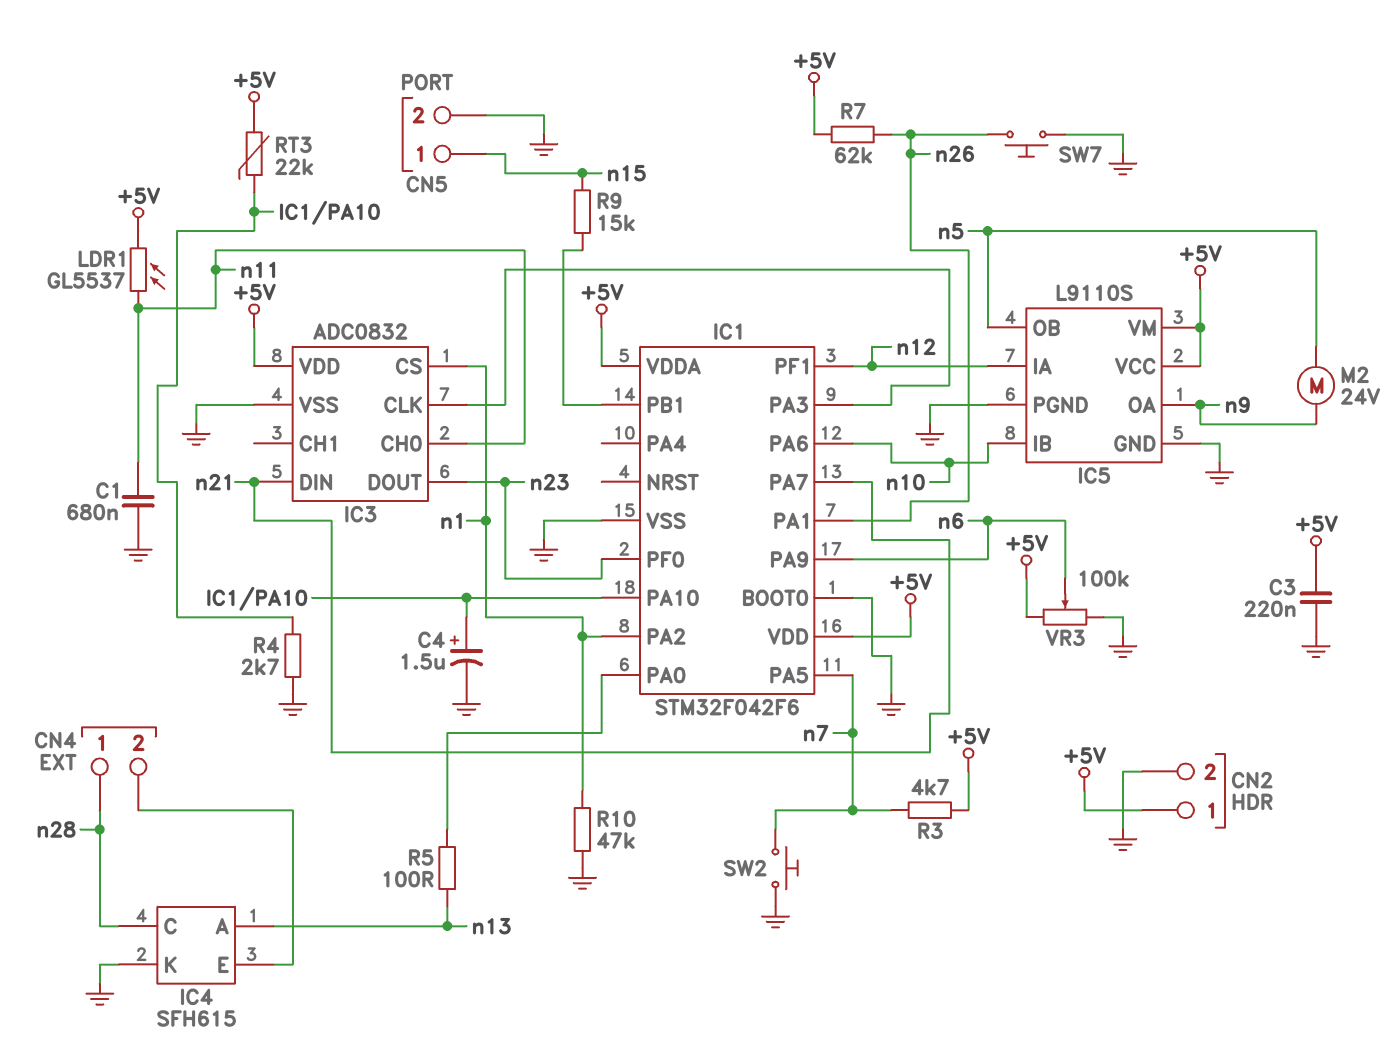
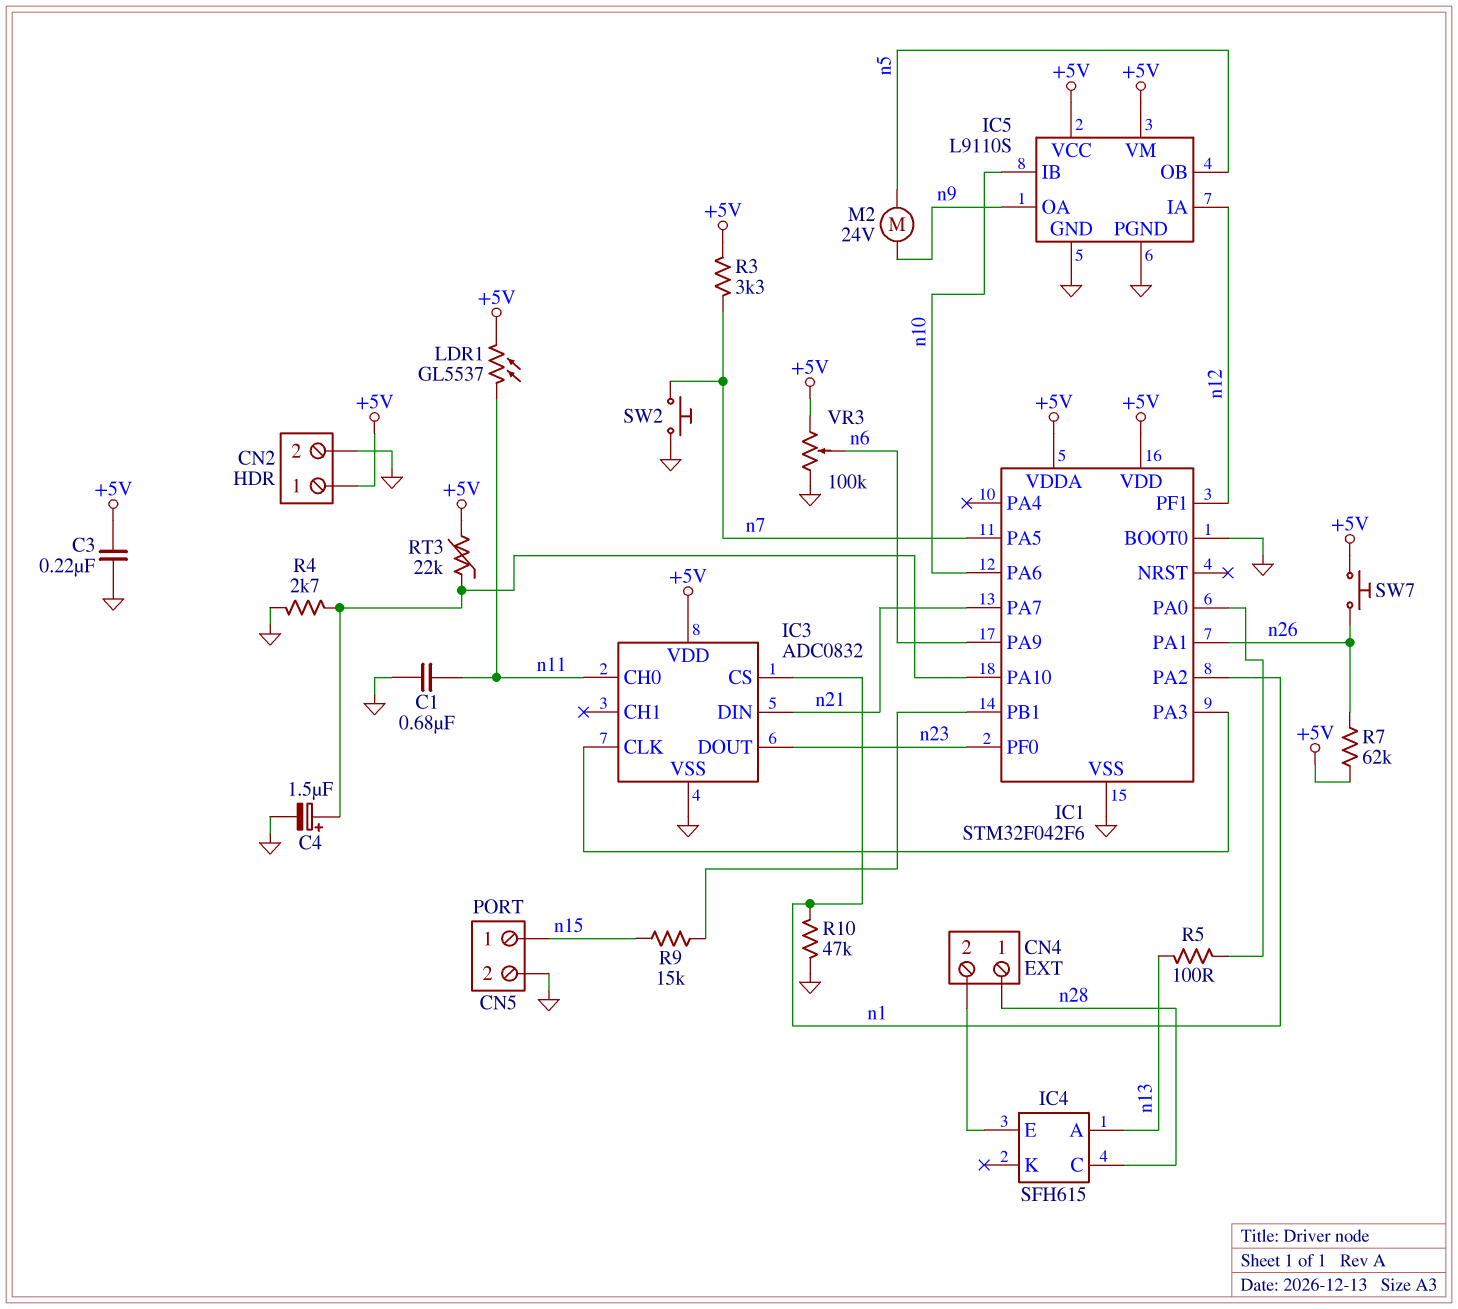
IC4 pin K: GND -> none
R3: 4.7k (+5V, n7) -> 3.3k (+5V, n7)
SW7: button (GND, n26) -> button (+5V, n26)

